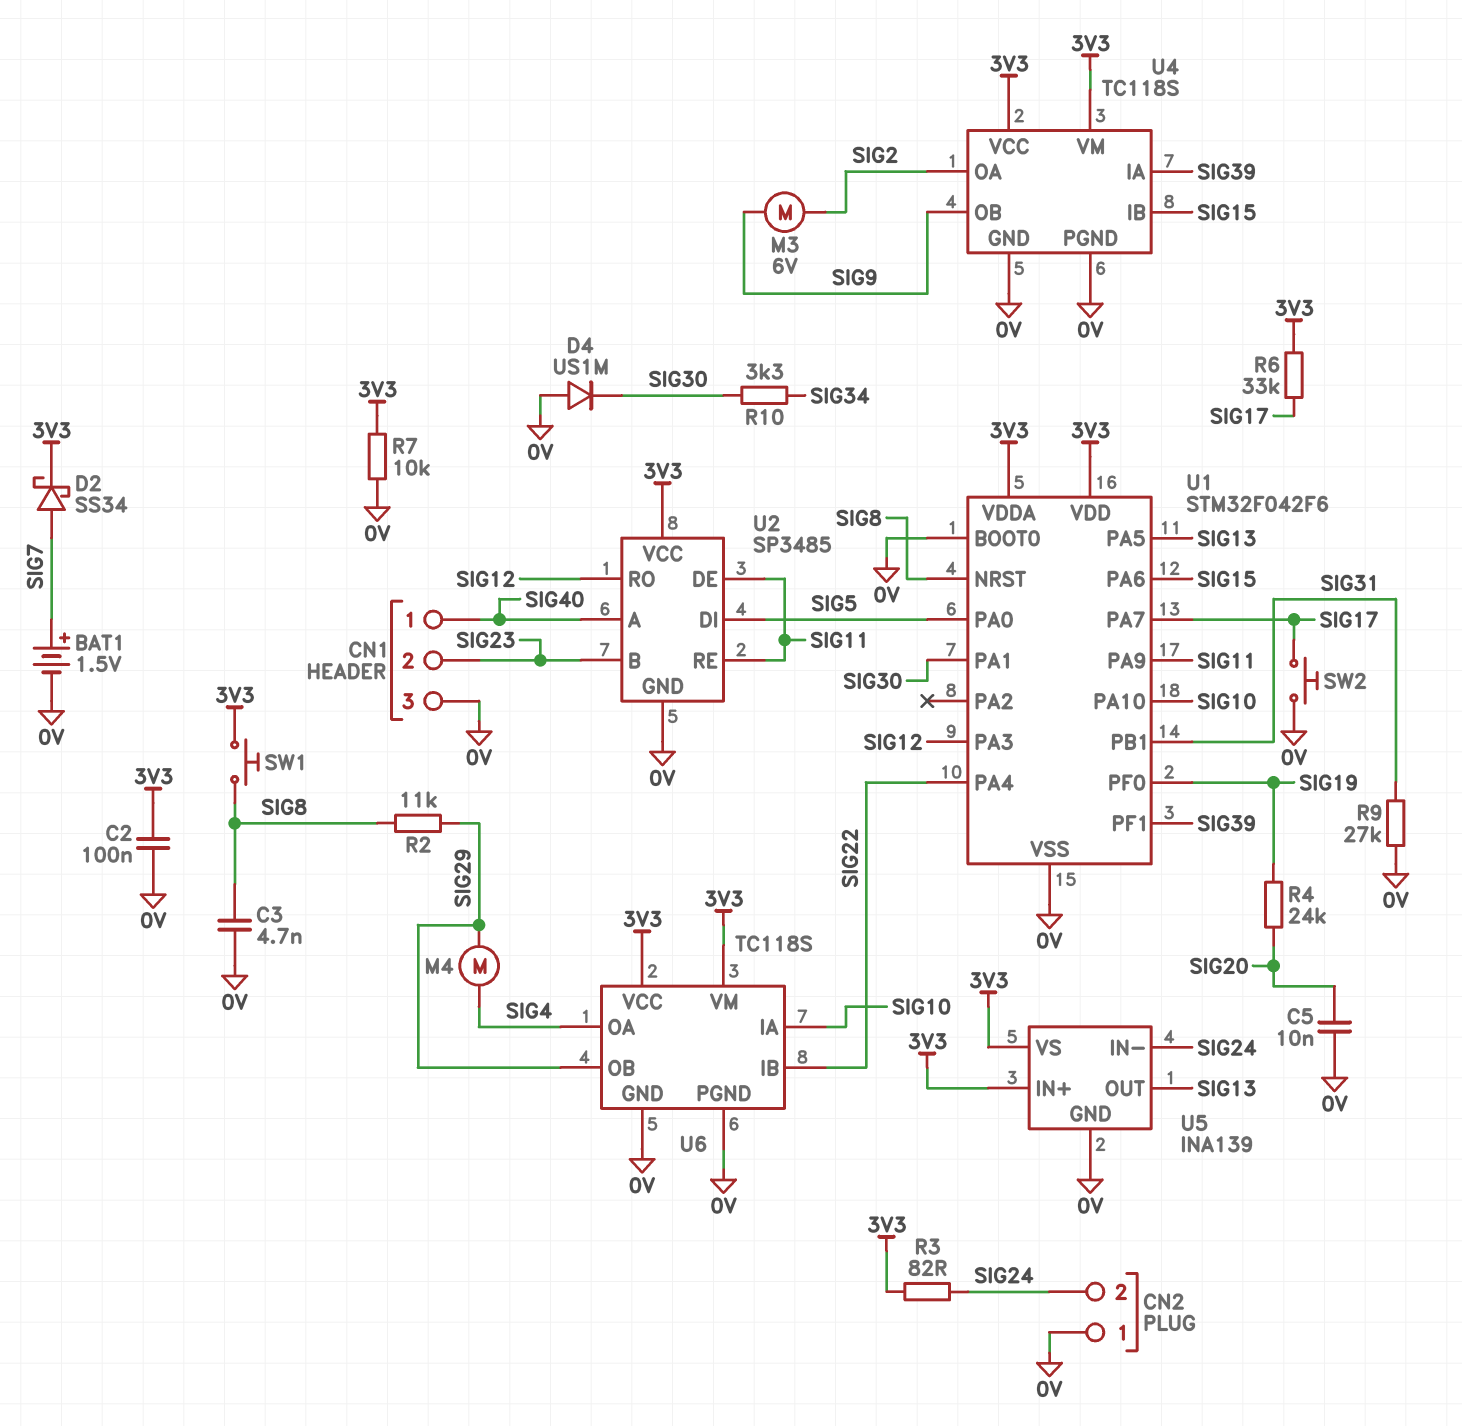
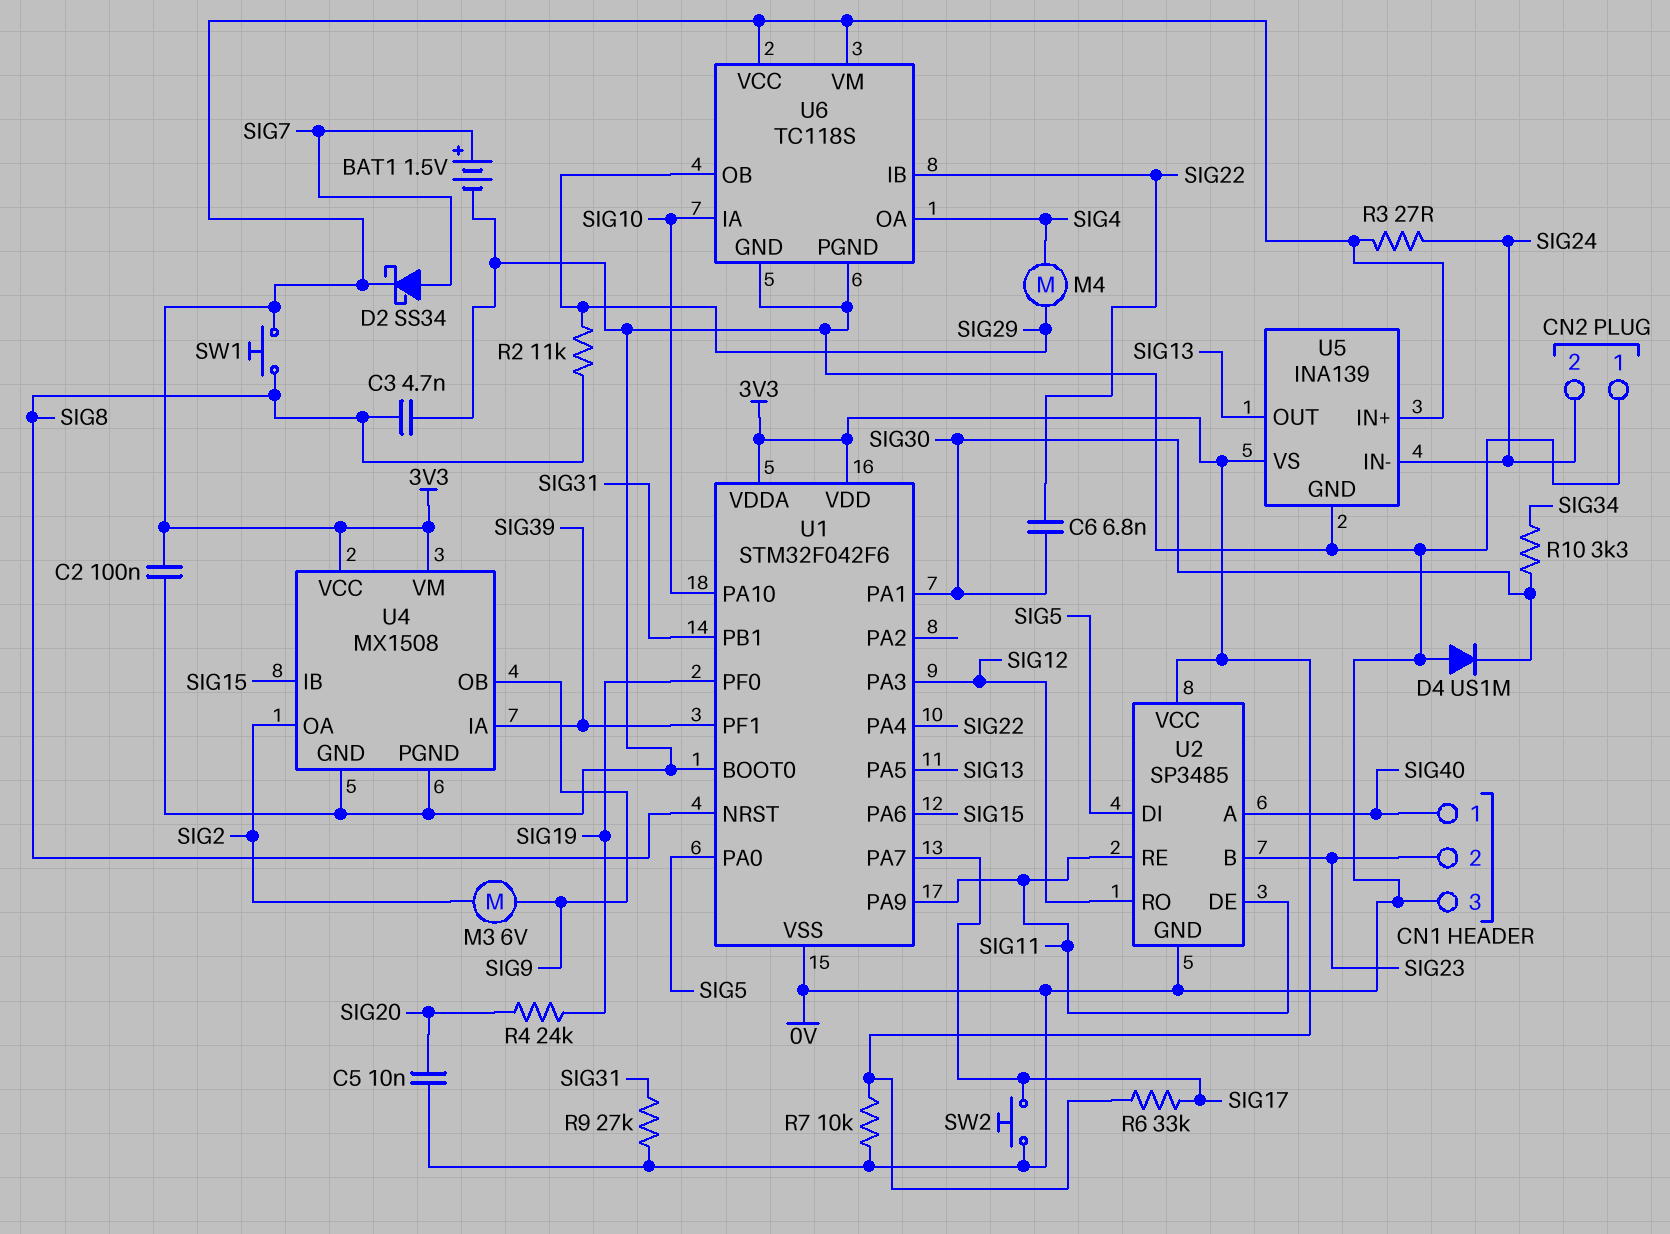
C6: none -> 6.8nF (SIG22, SIG30)
R3: 82 (3V3, SIG24) -> 27 (3V3, SIG24)
U4: TC118S -> MX1508

